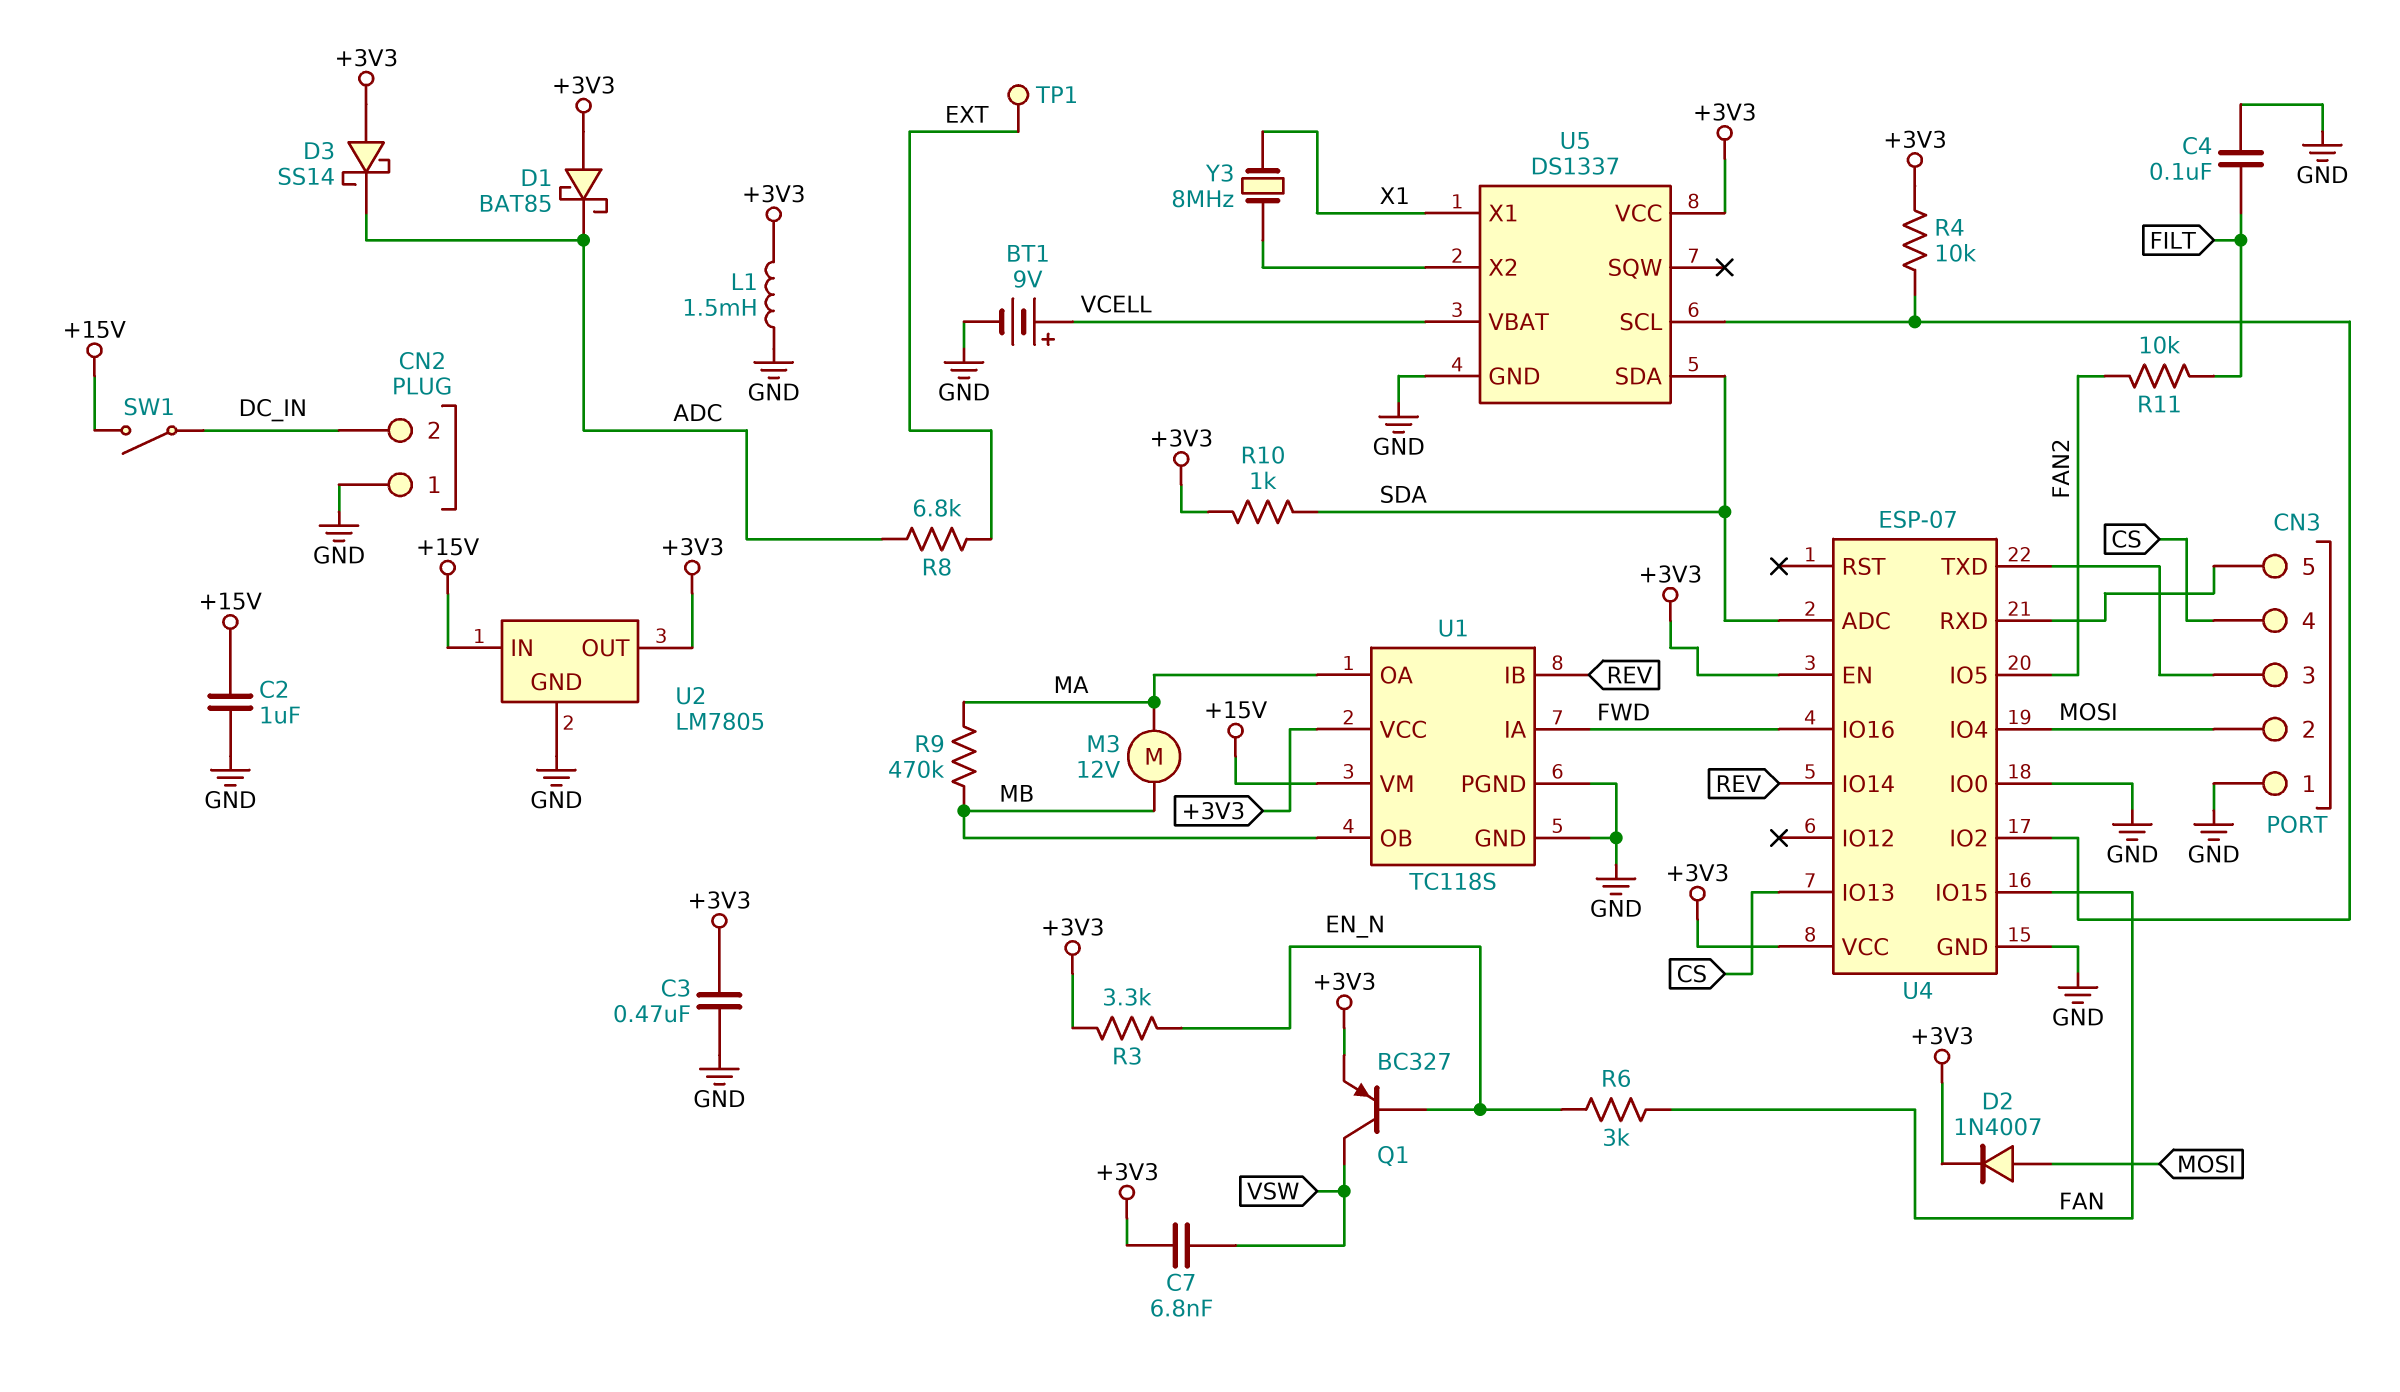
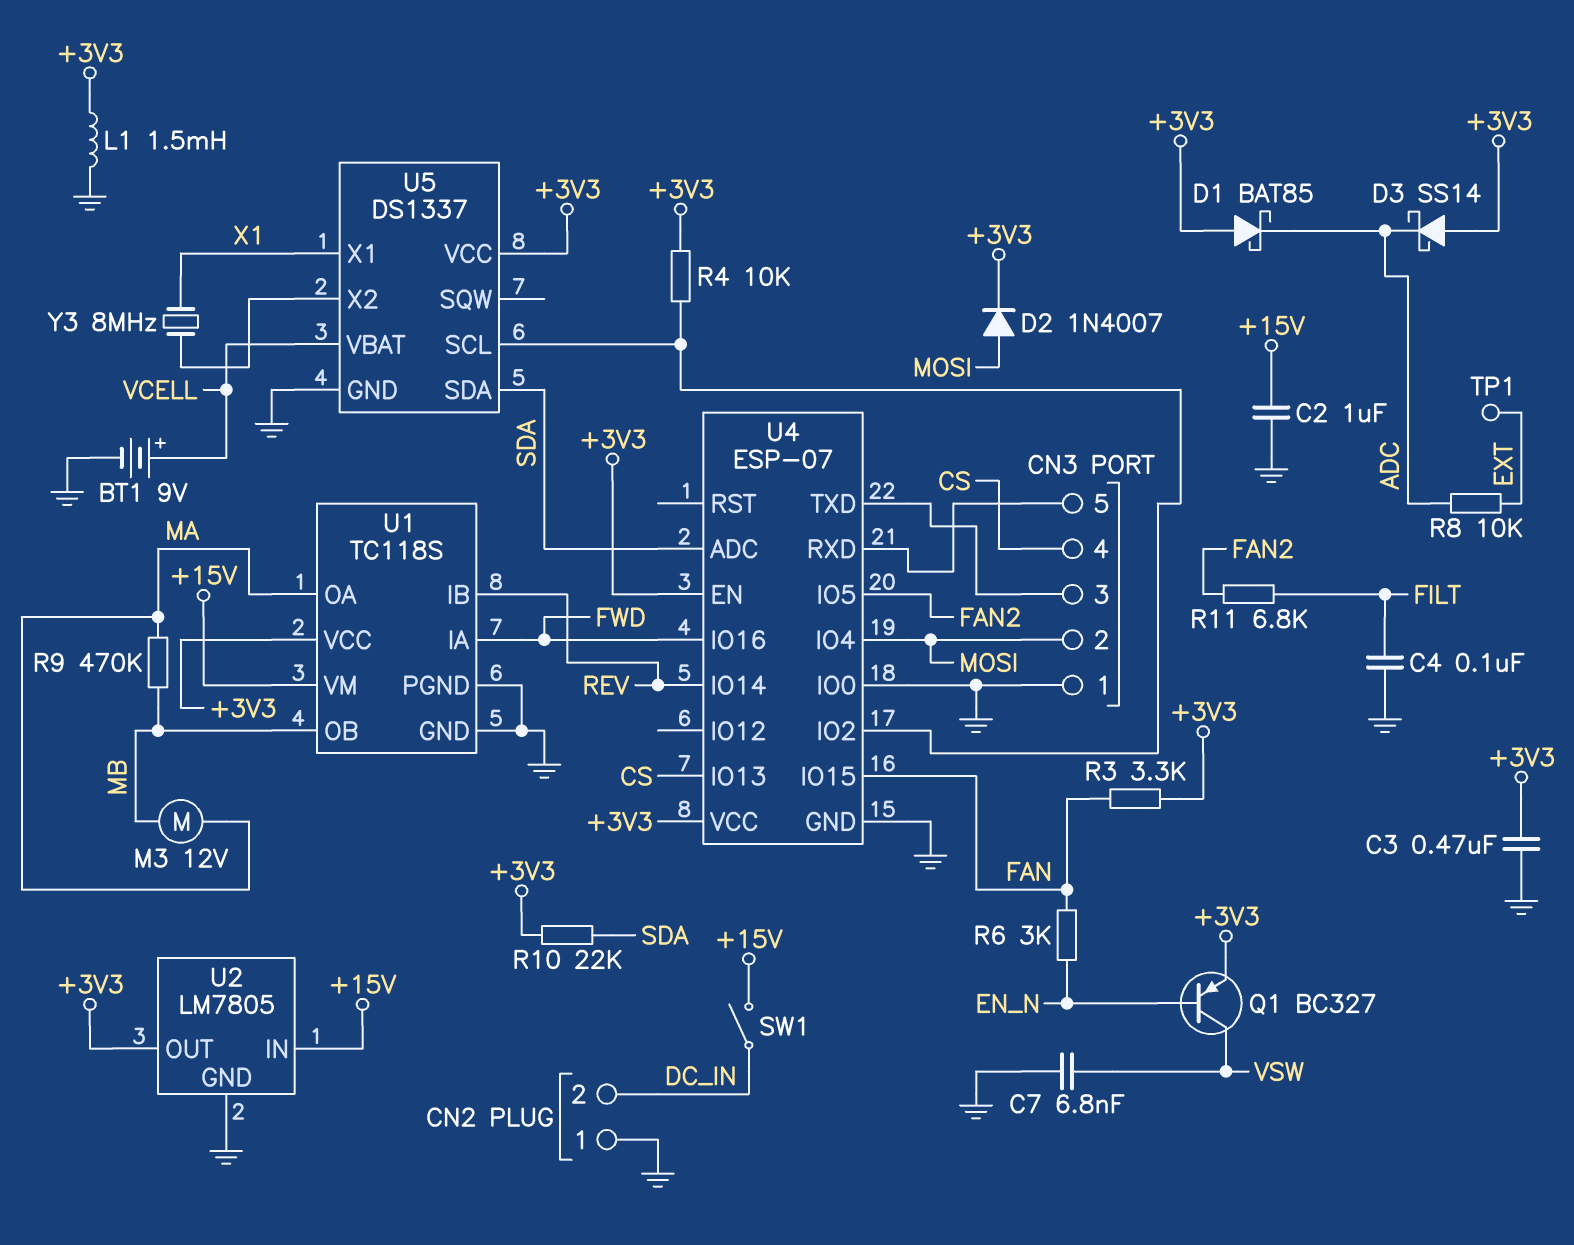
C7: 6.8nF (+3V3, VSW) -> 6.8nF (GND, VSW)
R3: 3.3k (+3V3, EN_N) -> 3.3k (+3V3, FAN)
R8: 6.8k (ADC, EXT) -> 10k (ADC, EXT)
R10: 1k (+3V3, SDA) -> 22k (+3V3, SDA)
R11: 10k (FAN2, FILT) -> 6.8k (FAN2, FILT)

